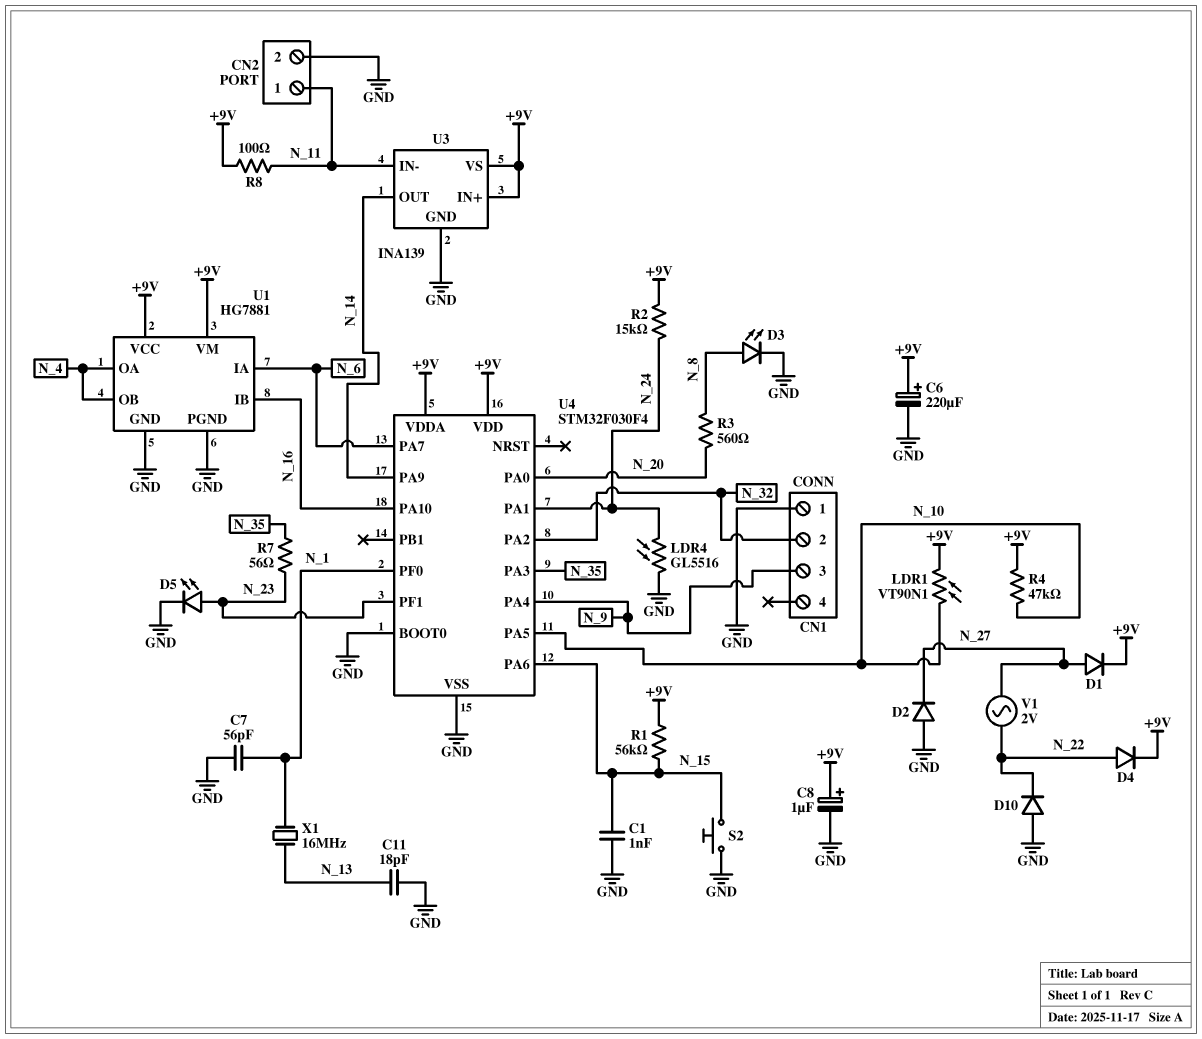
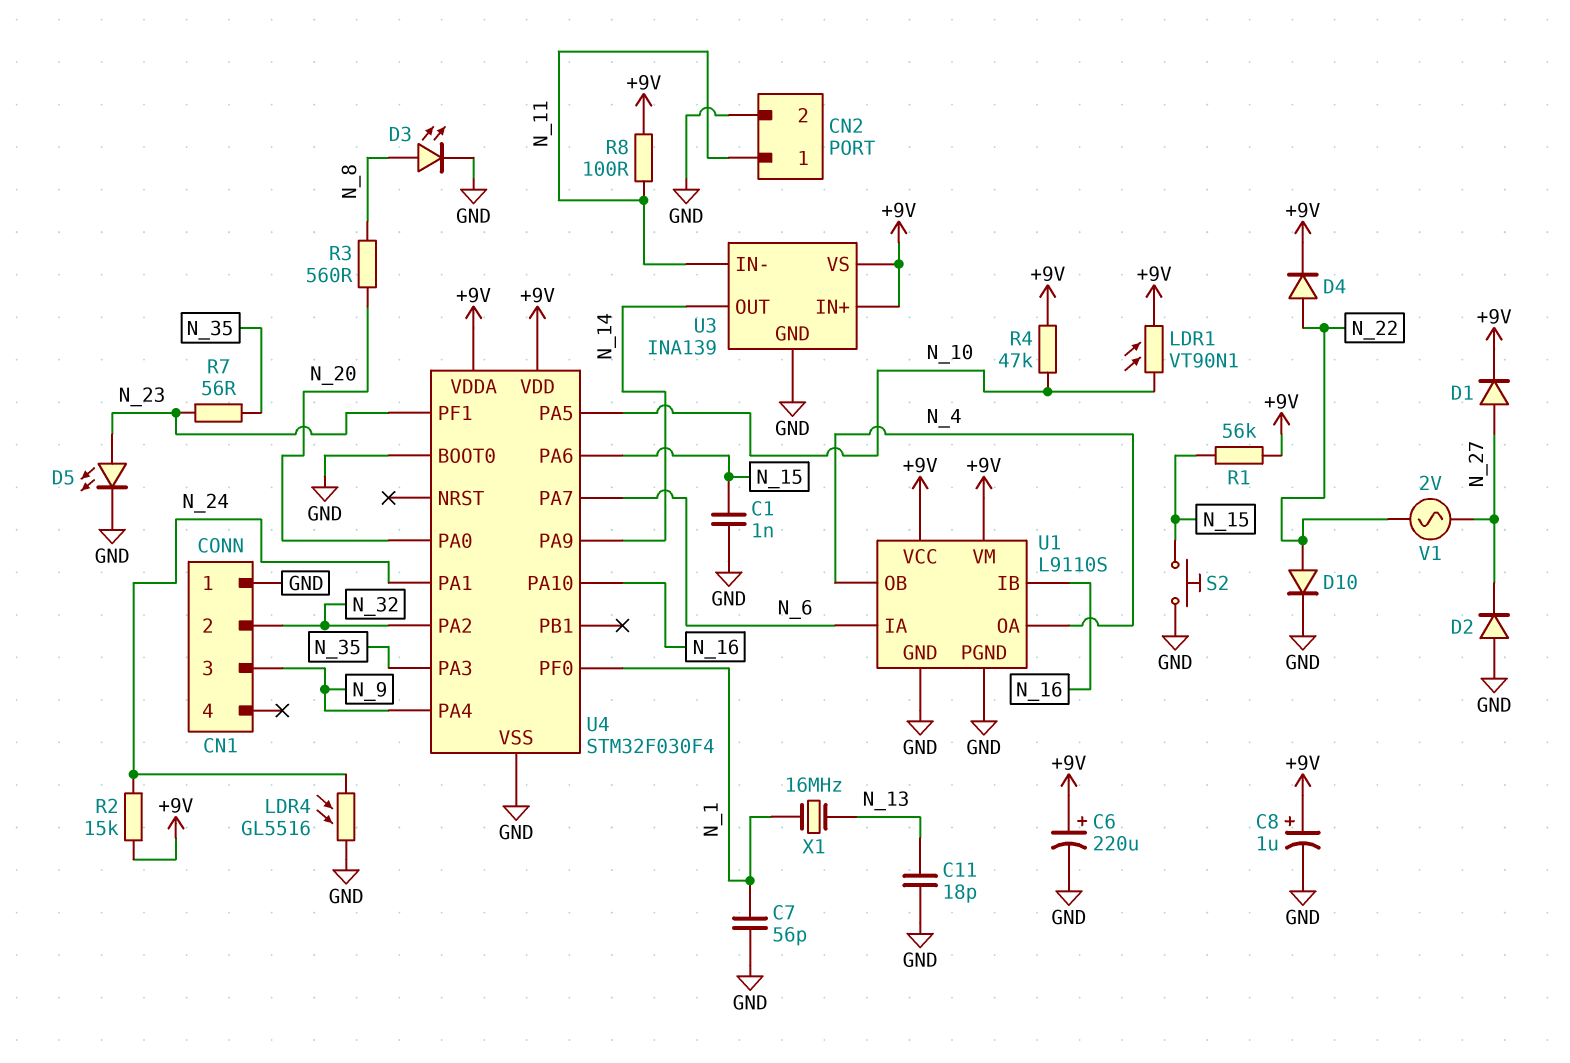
D10: diode (A GND, K N_22) -> diode (A N_22, K GND)
U1: HG7881 -> L9110S

